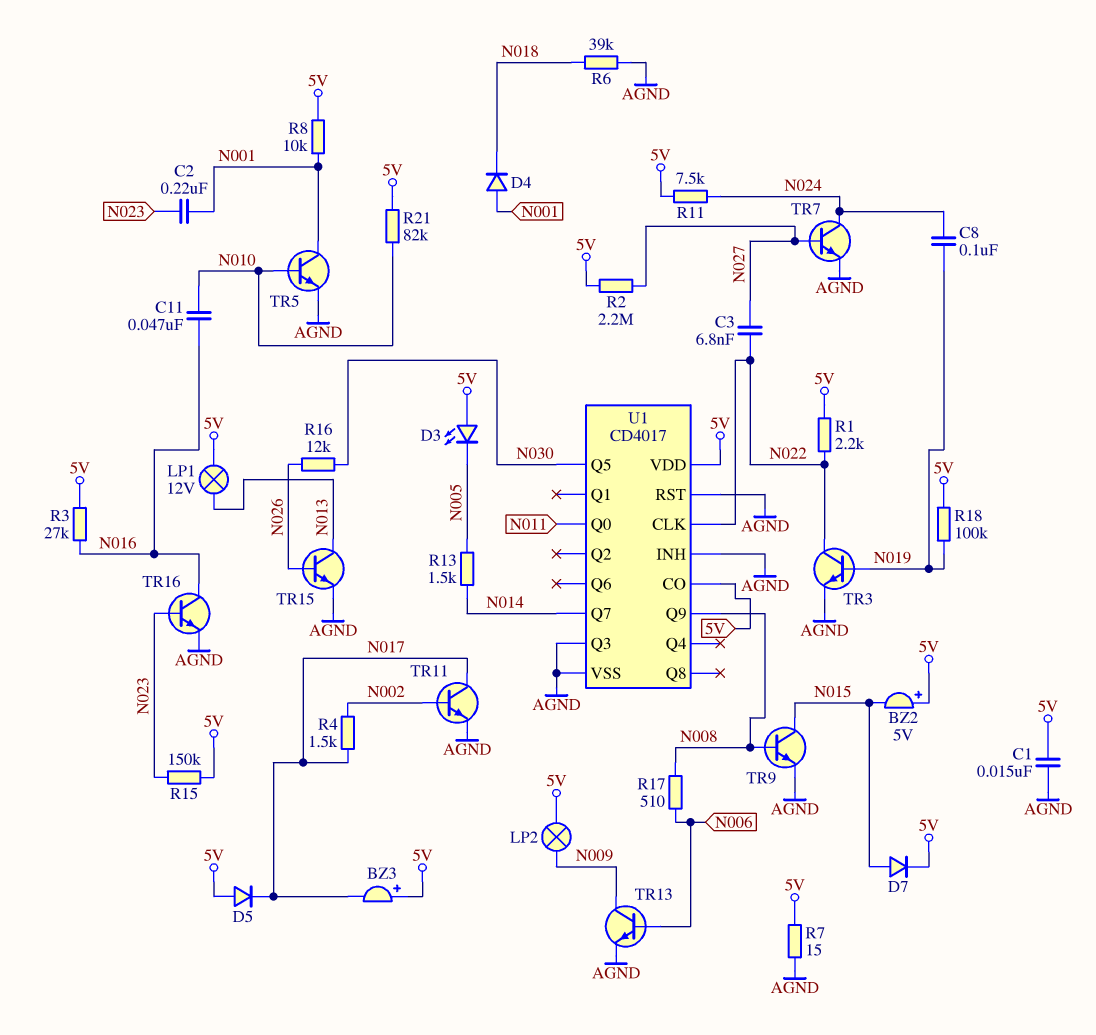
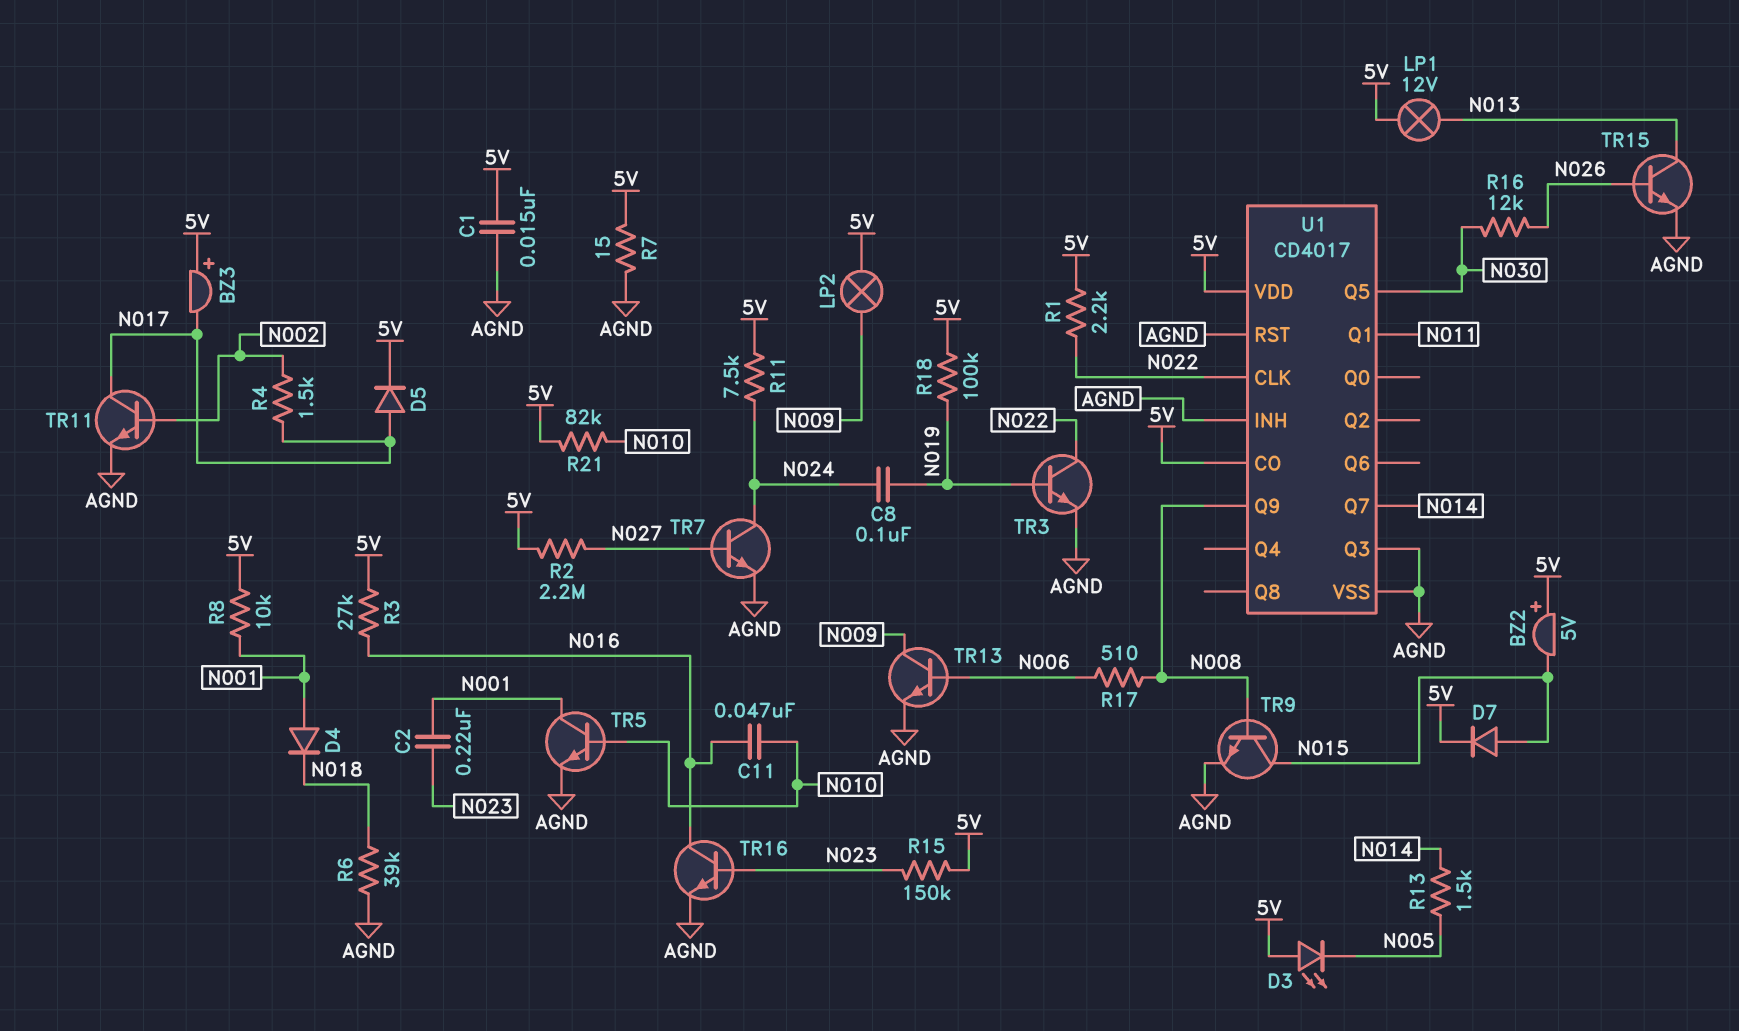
C3: 6.8nF (N022, N027) -> none
D5: diode (A 5V, K N017) -> diode (A N017, K 5V)
U1 pin Q0: N011 -> none
U1 pin Q1: none -> N011

